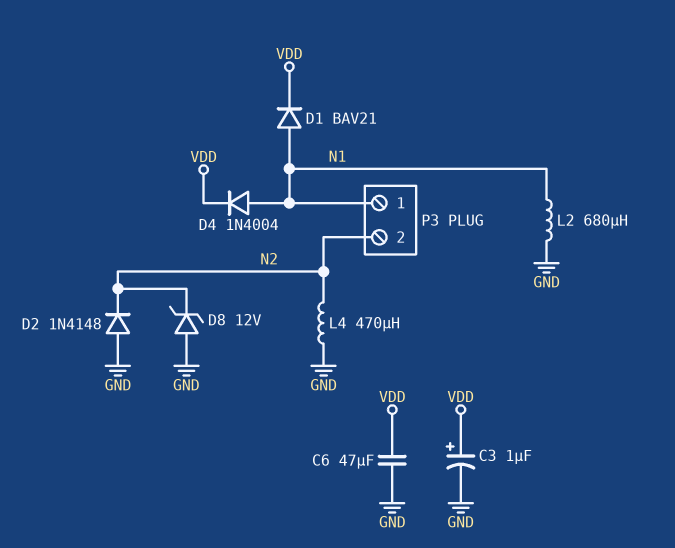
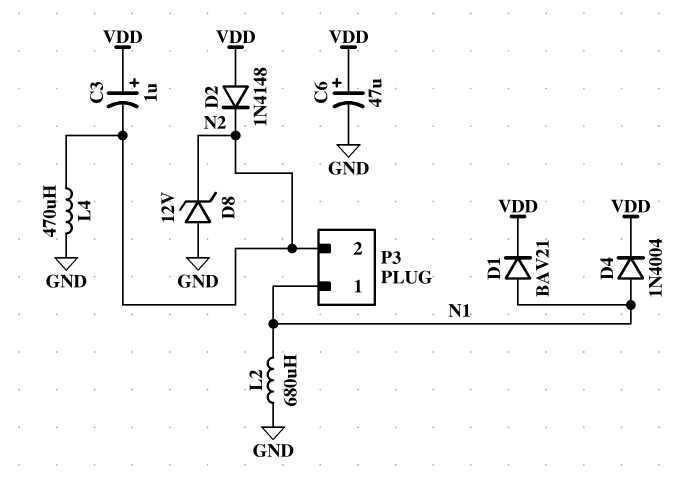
C3: 1uF (plus VDD, minus GND) -> 1uF (plus VDD, minus N2)
C6: 47uF (GND, VDD) -> 47uF (plus VDD, minus GND)
D2: diode 1N4148 (A GND, K N2) -> diode 1N4148 (A VDD, K N2)

